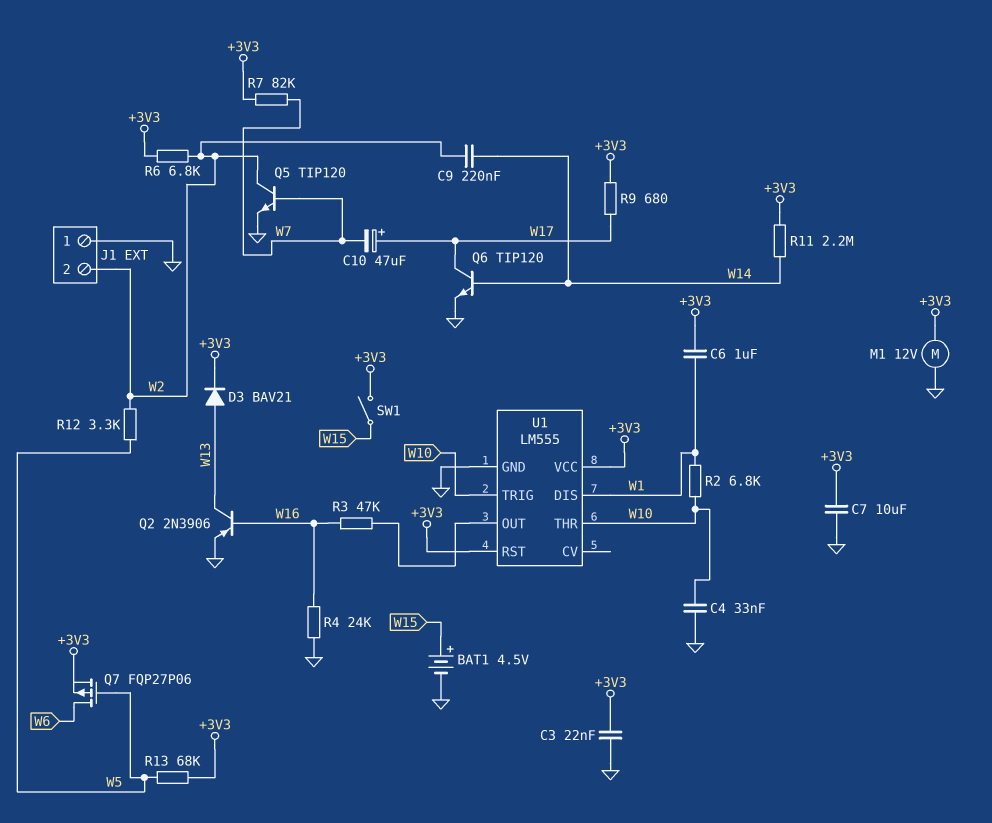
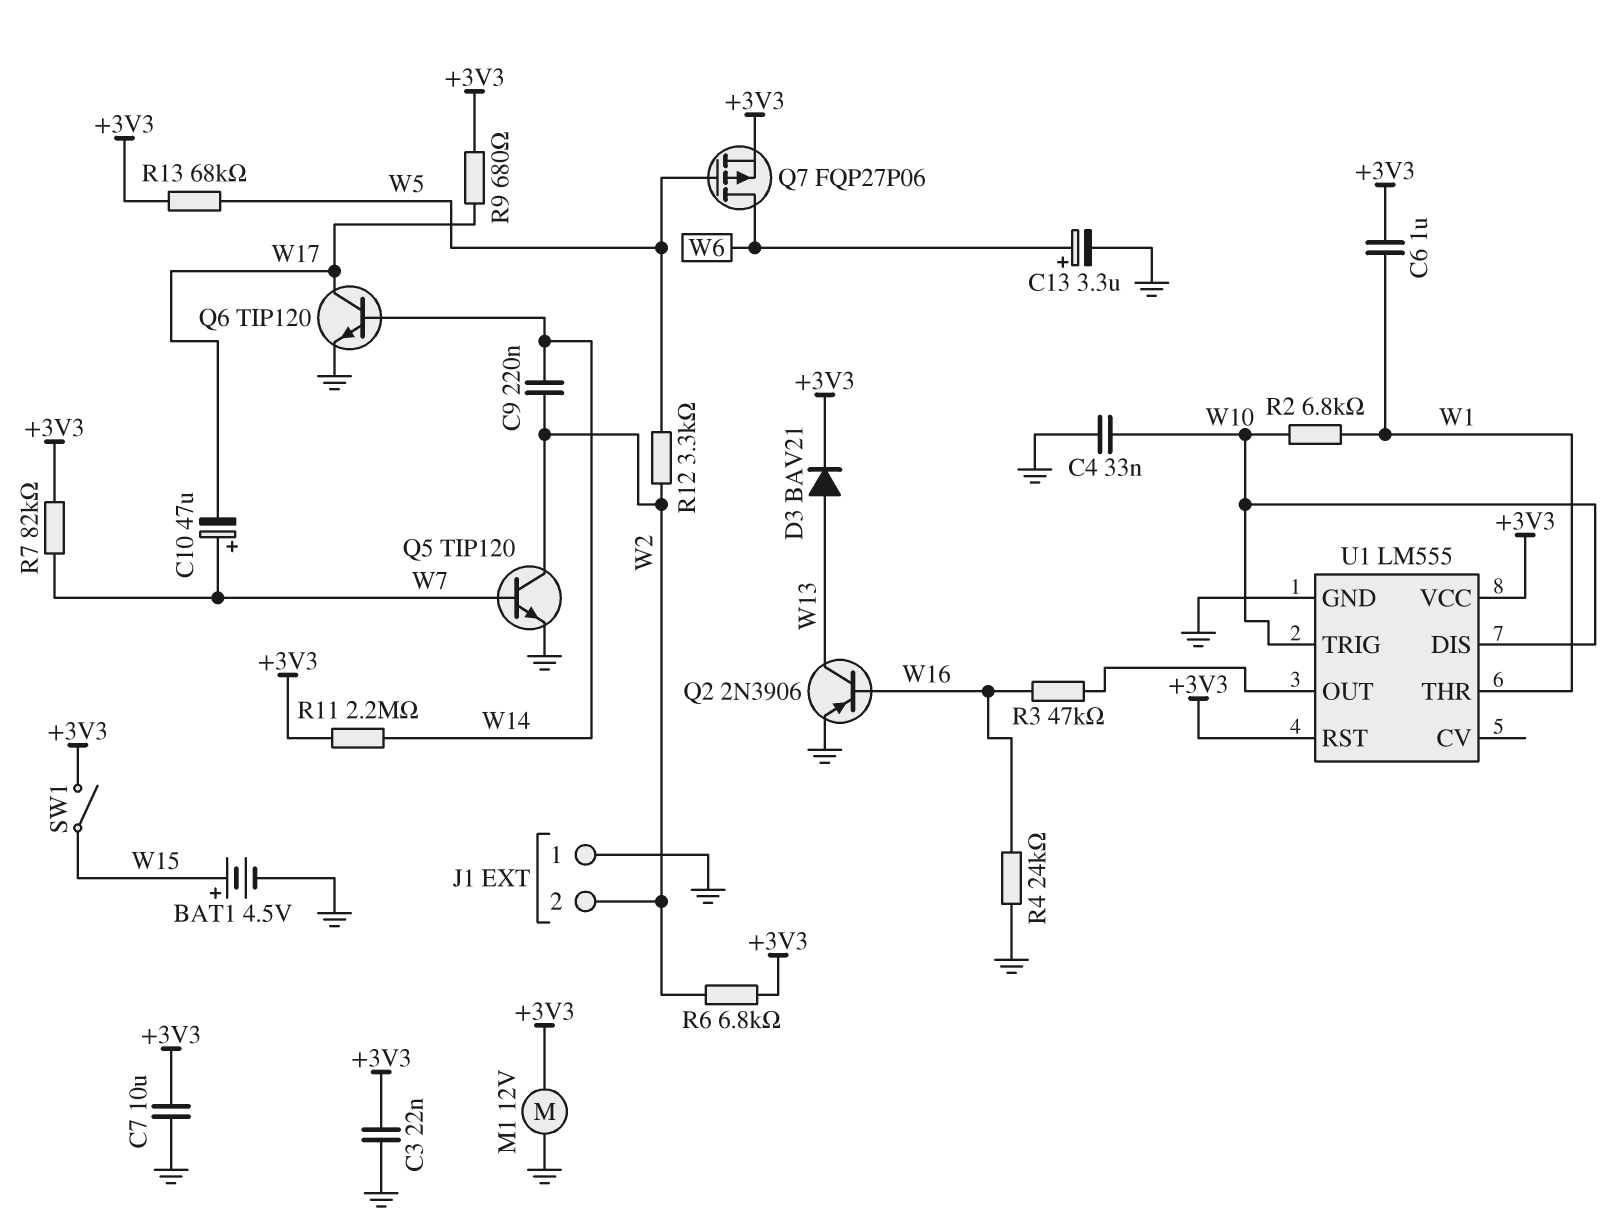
C10: 47uF (plus W17, minus W7) -> 47uF (plus W7, minus W17)
C13: none -> 3.3uF (plus W6, minus GND)
U1 pin DIS: W1 -> W10
U1 pin THR: W10 -> W1

